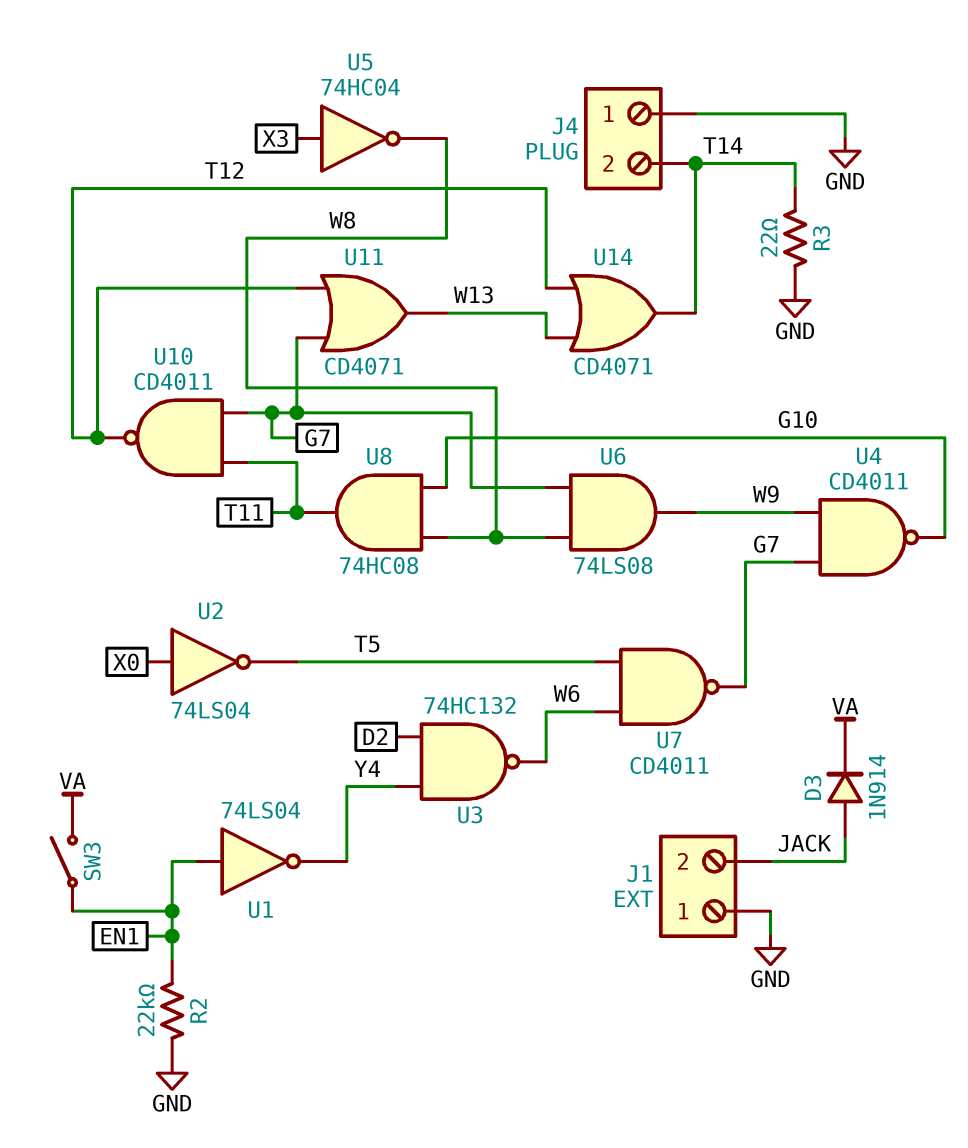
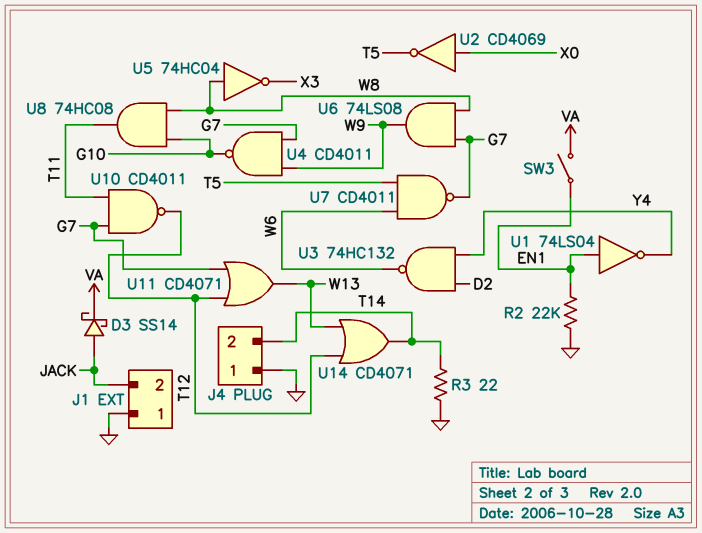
D3: diode 1N914 (A JACK, K VA) -> schottky SS14 (A JACK, K VA)
U2: NOT 74LS04 (in X0, out T5) -> NOT CD4069 (in X0, out T5)
U5: NOT 74HC04 (in X3, out W8) -> NOT 74HC04 (in W8, out X3)

